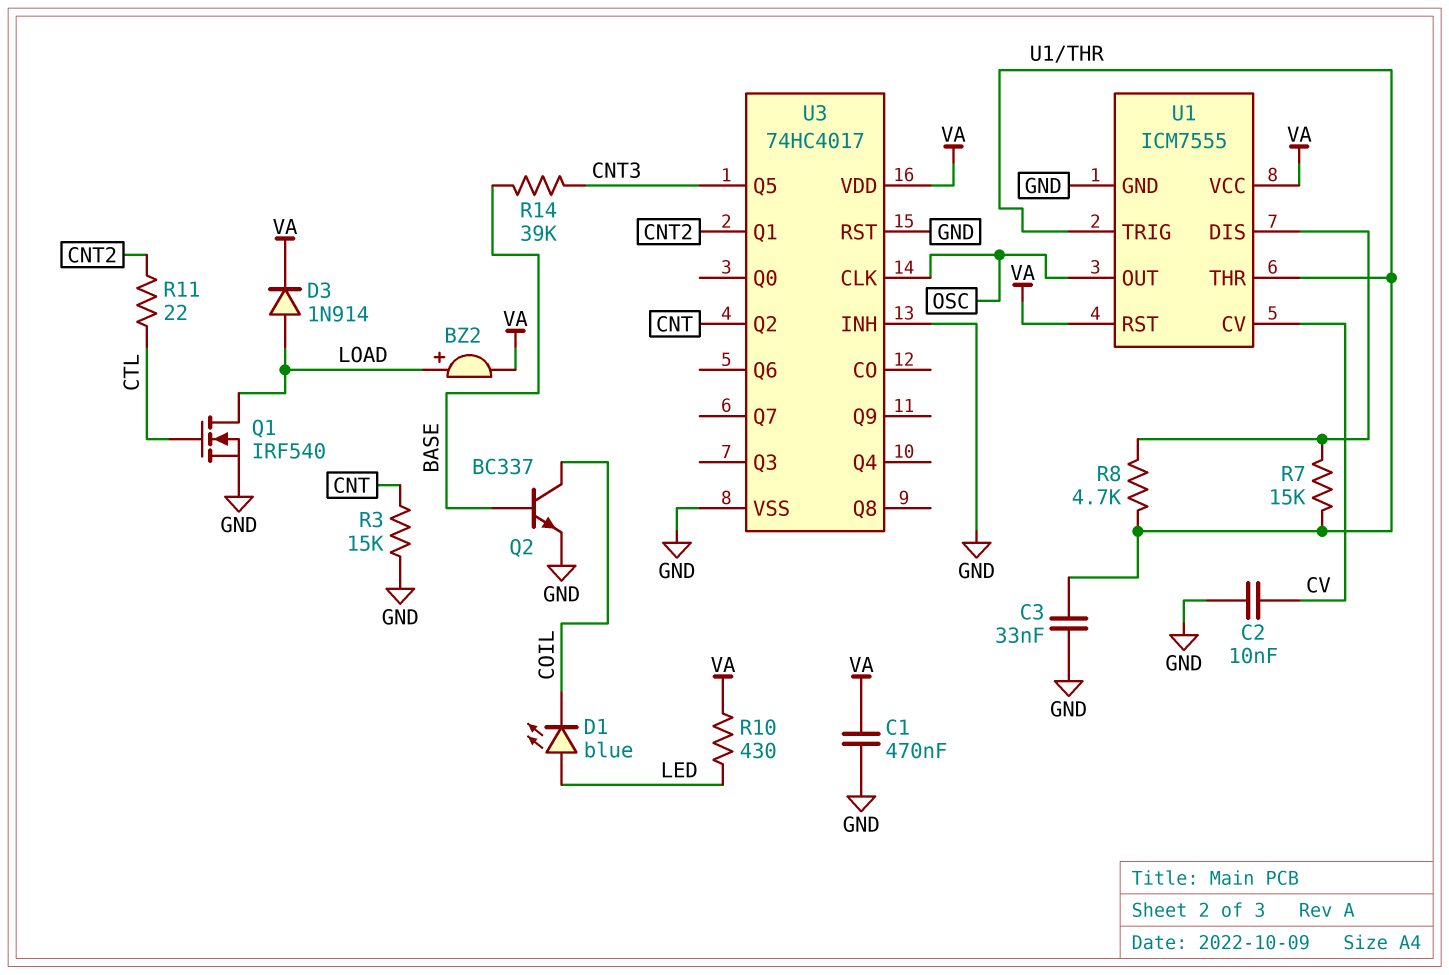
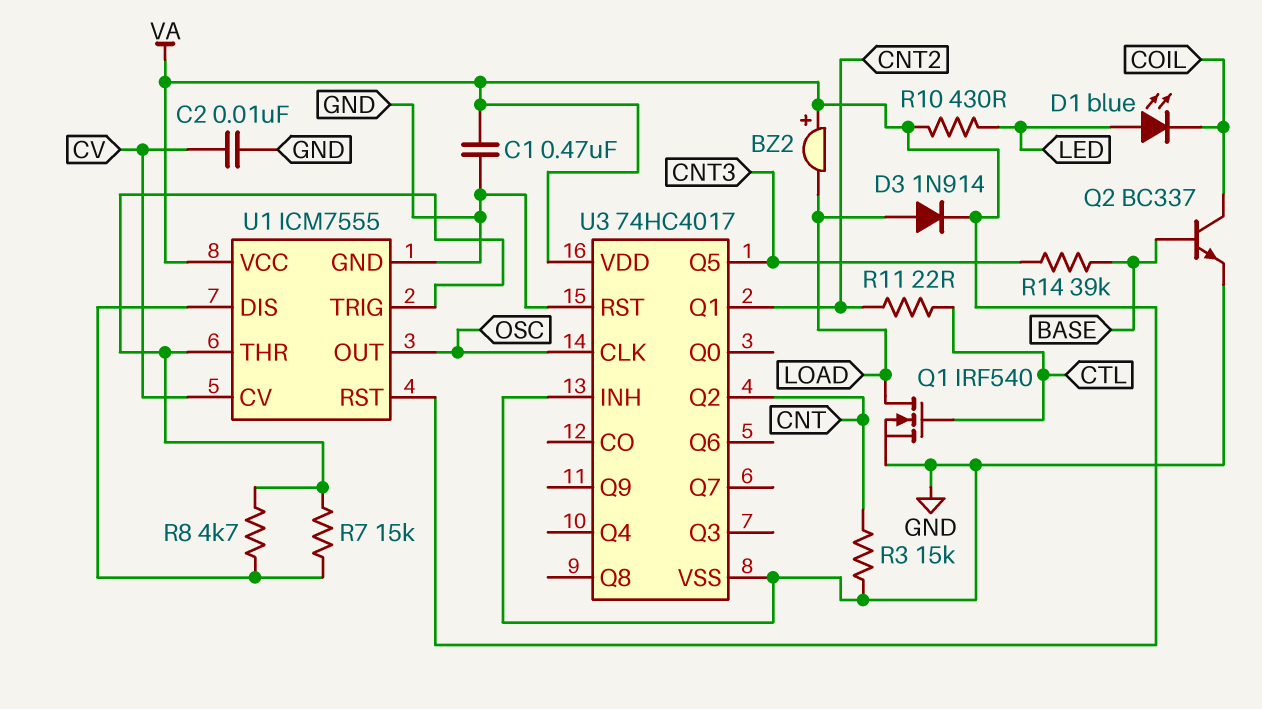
BZ2: buzzer (plus LOAD, minus VA) -> buzzer (plus VA, minus LOAD)
C3: 33nF (GND, U1/THR) -> none

